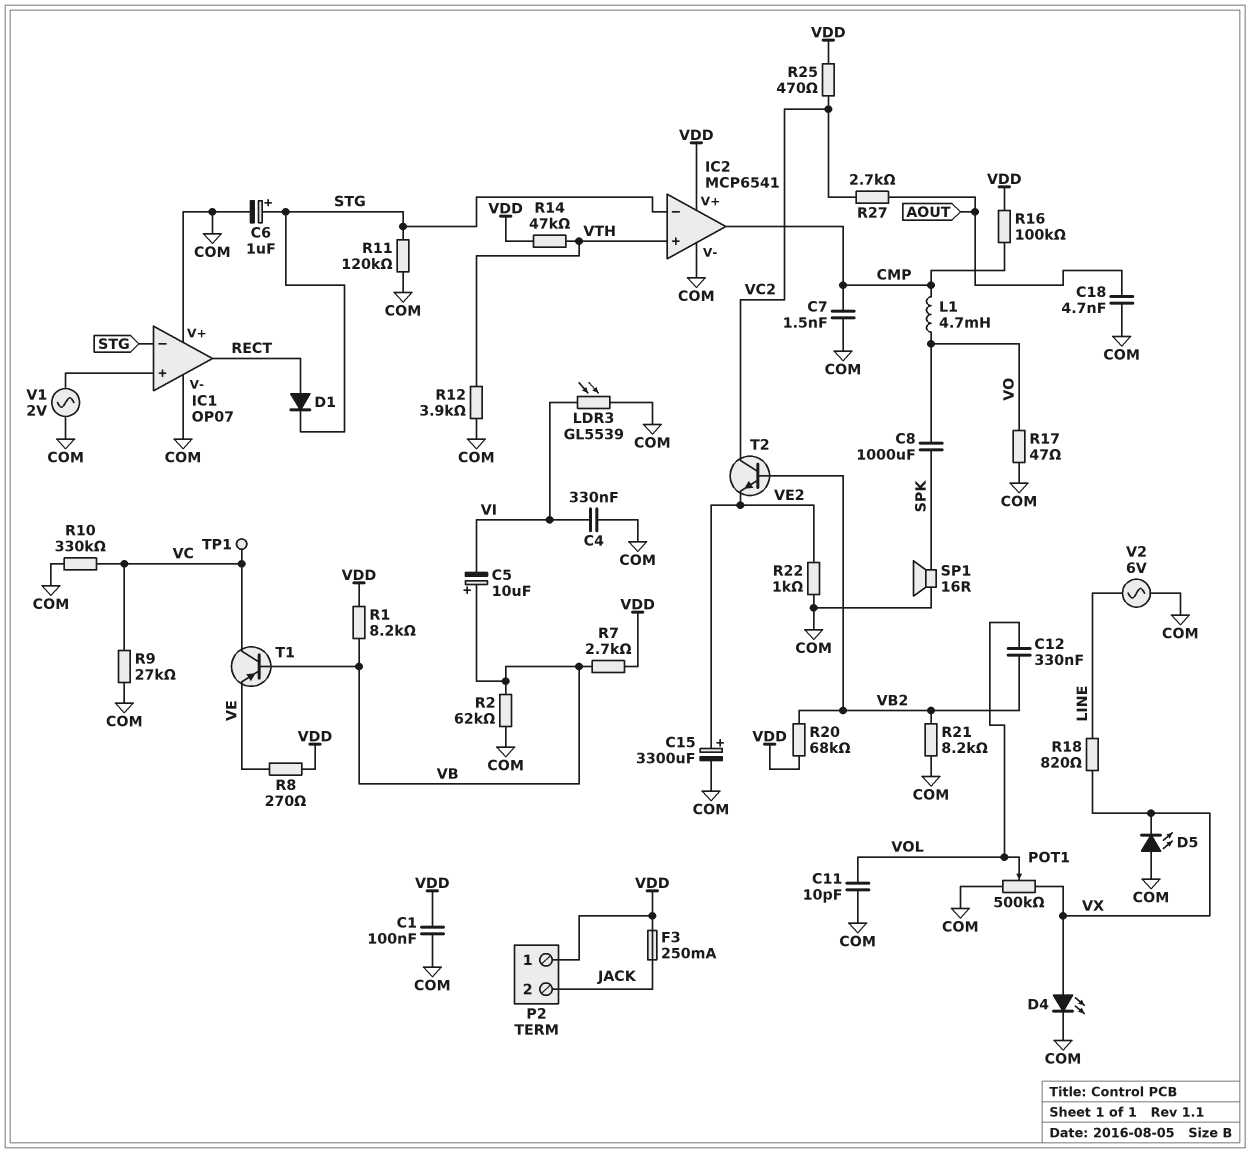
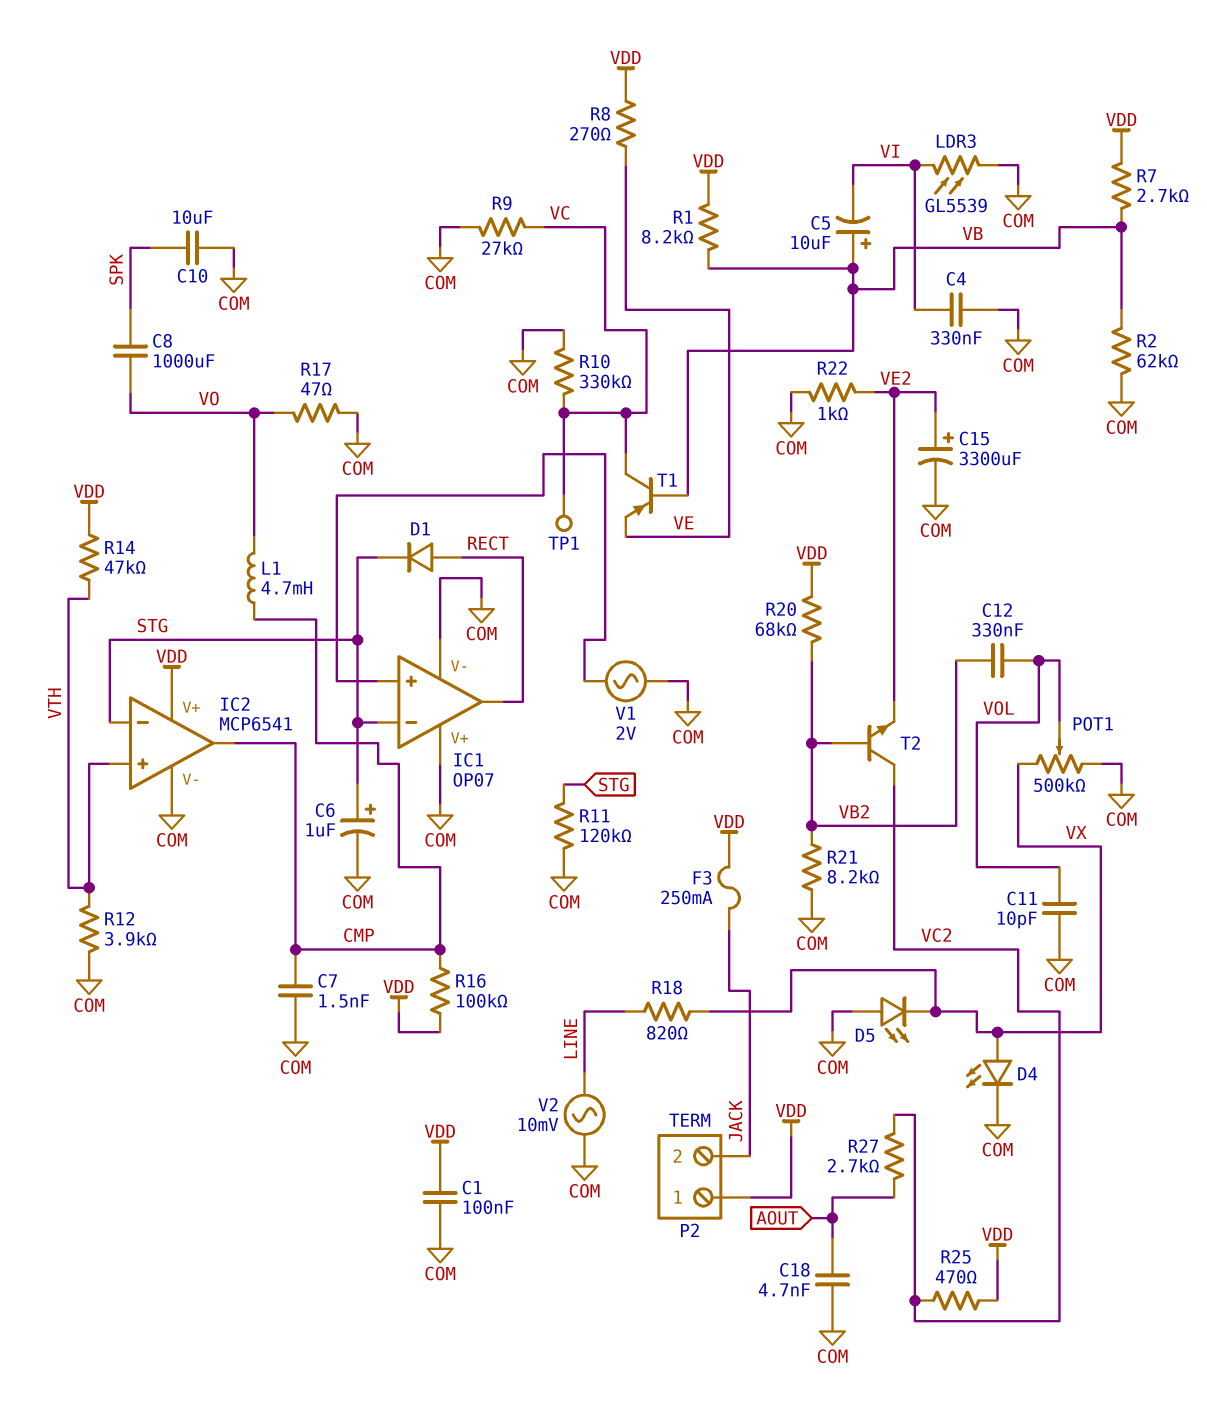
C10: none -> 10uF (COM, SPK)
SP1: speaker 16R (COM, SPK) -> none
V2: AC 6V (COM, LINE) -> AC 10mV (COM, LINE)

